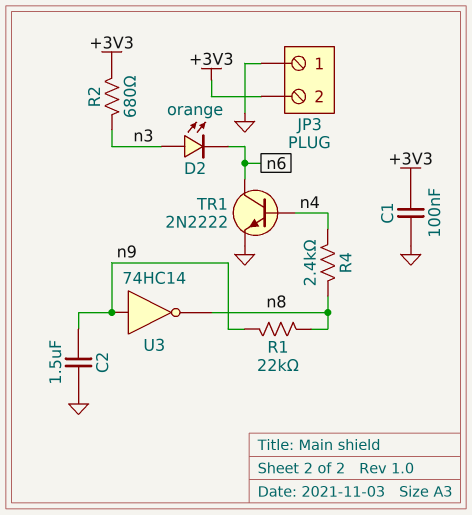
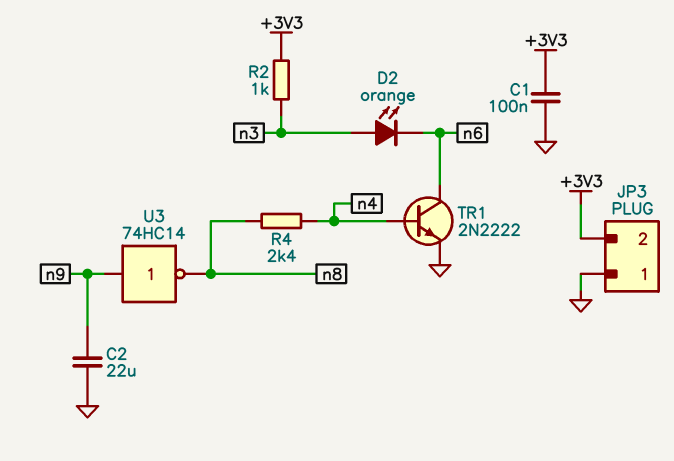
C2: 1.5uF (GND, n9) -> 22uF (GND, n9)
R1: 22k (n8, n9) -> none
R2: 680 (+3V3, n3) -> 1k (+3V3, n3)

